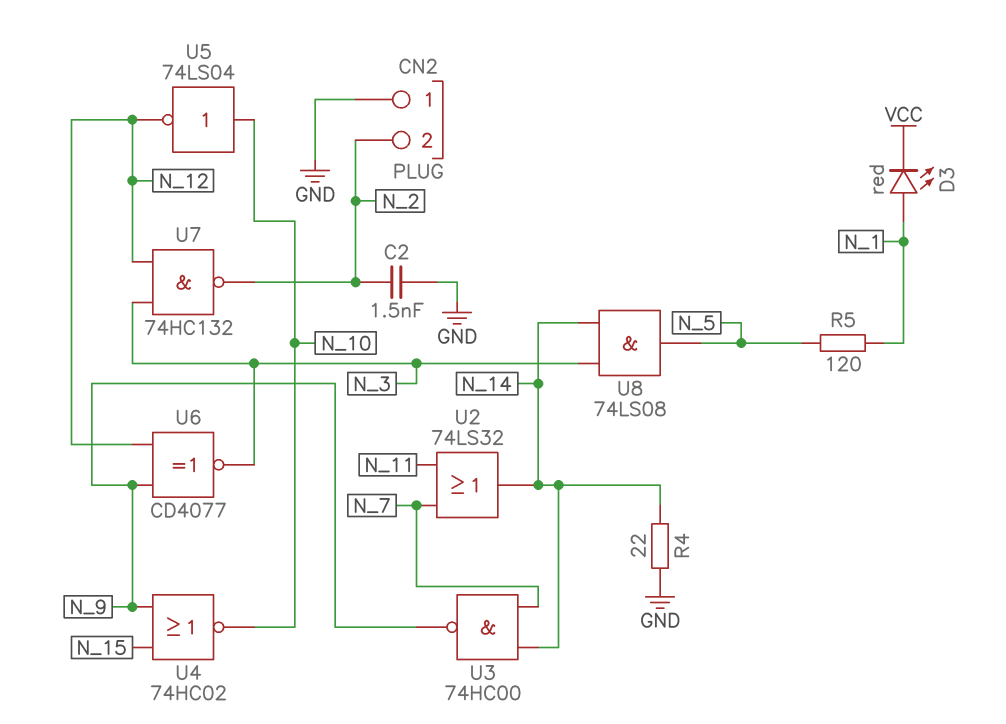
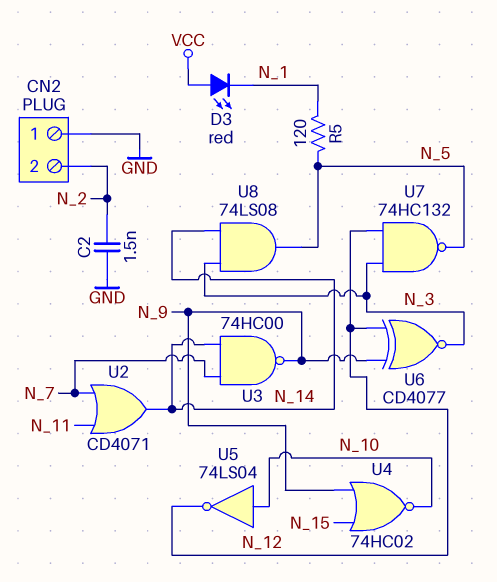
D3: LED red (A N_1, K VCC) -> LED red (A VCC, K N_1)
R4: 22 (GND, N_14) -> none
U2: OR 74LS32 (in N_7, in N_11, out N_14) -> OR CD4071 (in N_7, in N_11, out N_14)
U7: NAND 74HC132 (in N_3, in N_12, out N_2) -> NAND 74HC132 (in N_3, in N_12, out N_5)

